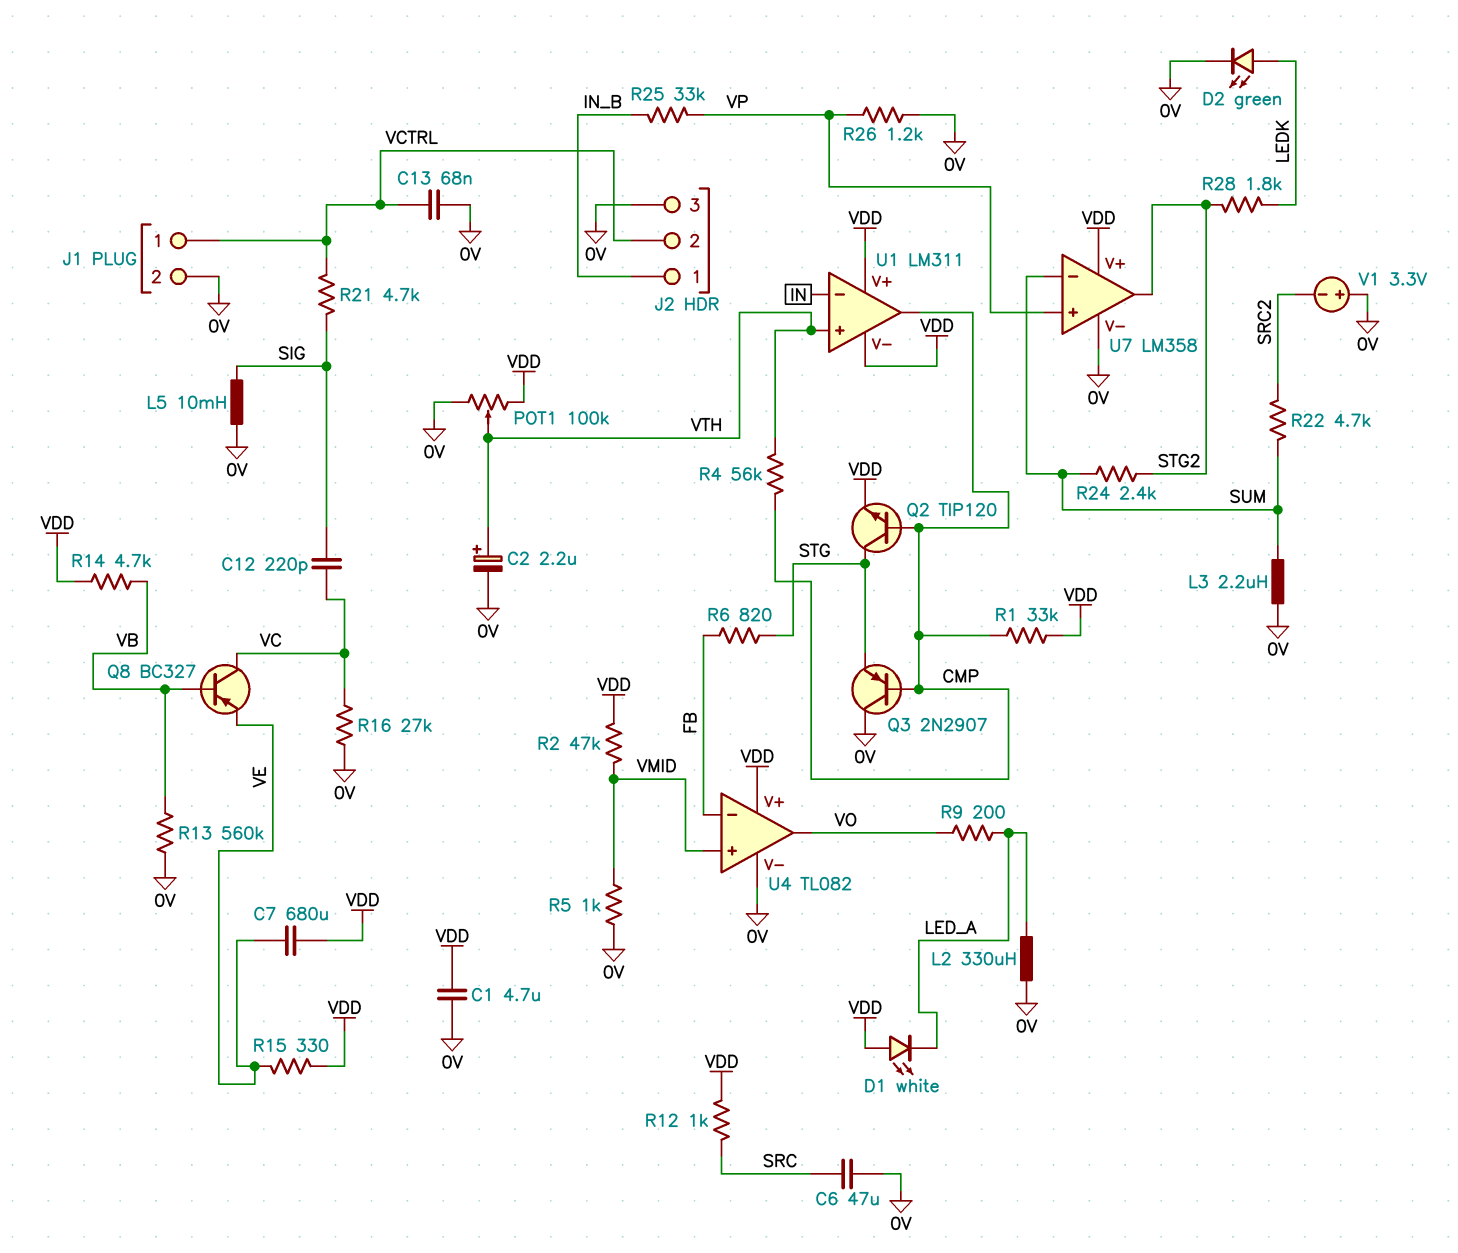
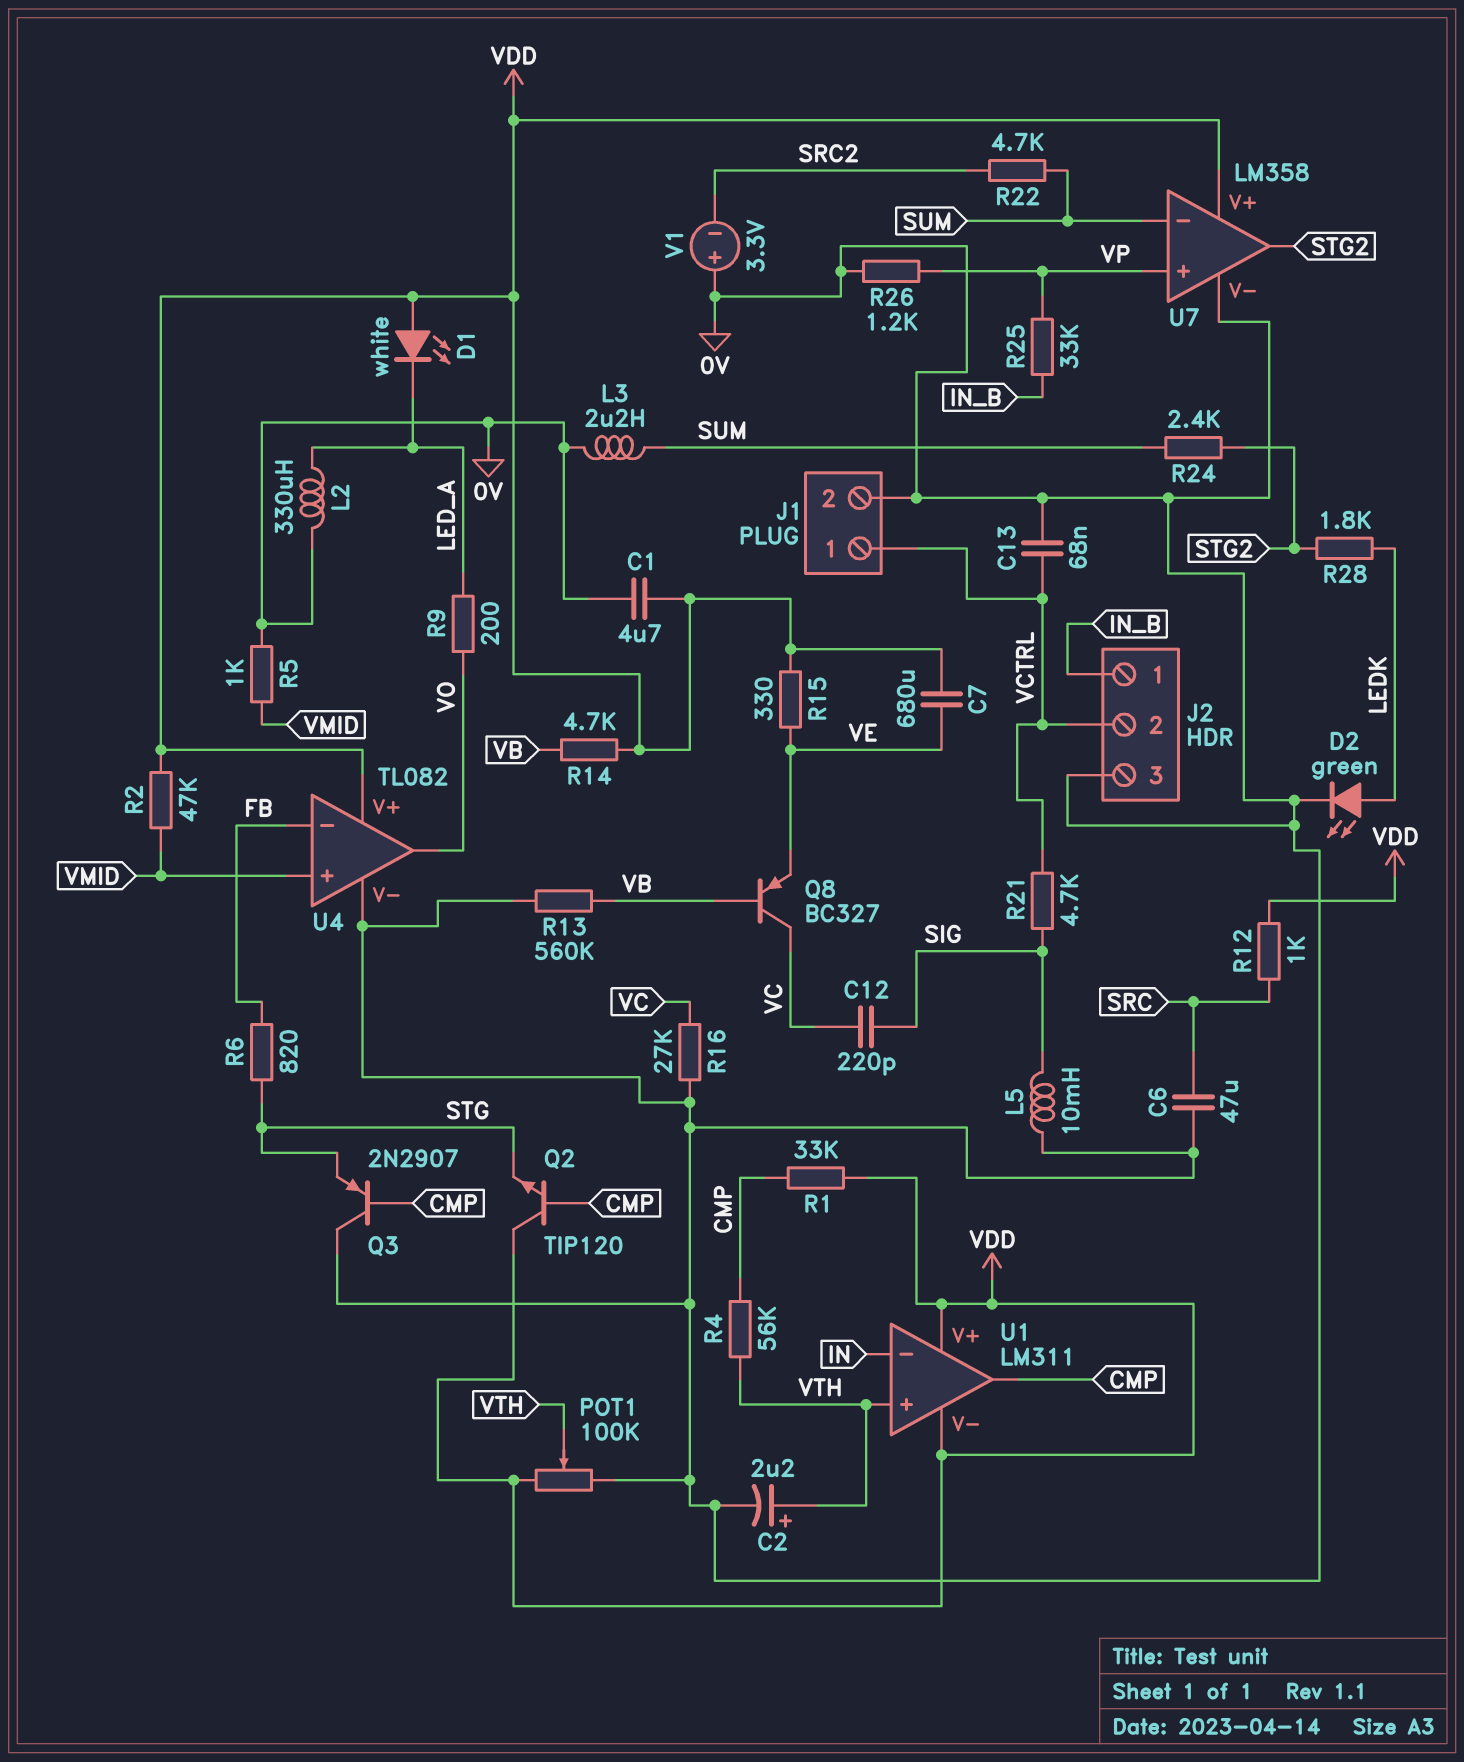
Q2: NPN TIP120 (B CMP, C STG, E VDD) -> NPN TIP120 (B CMP, C VDD, E STG)

